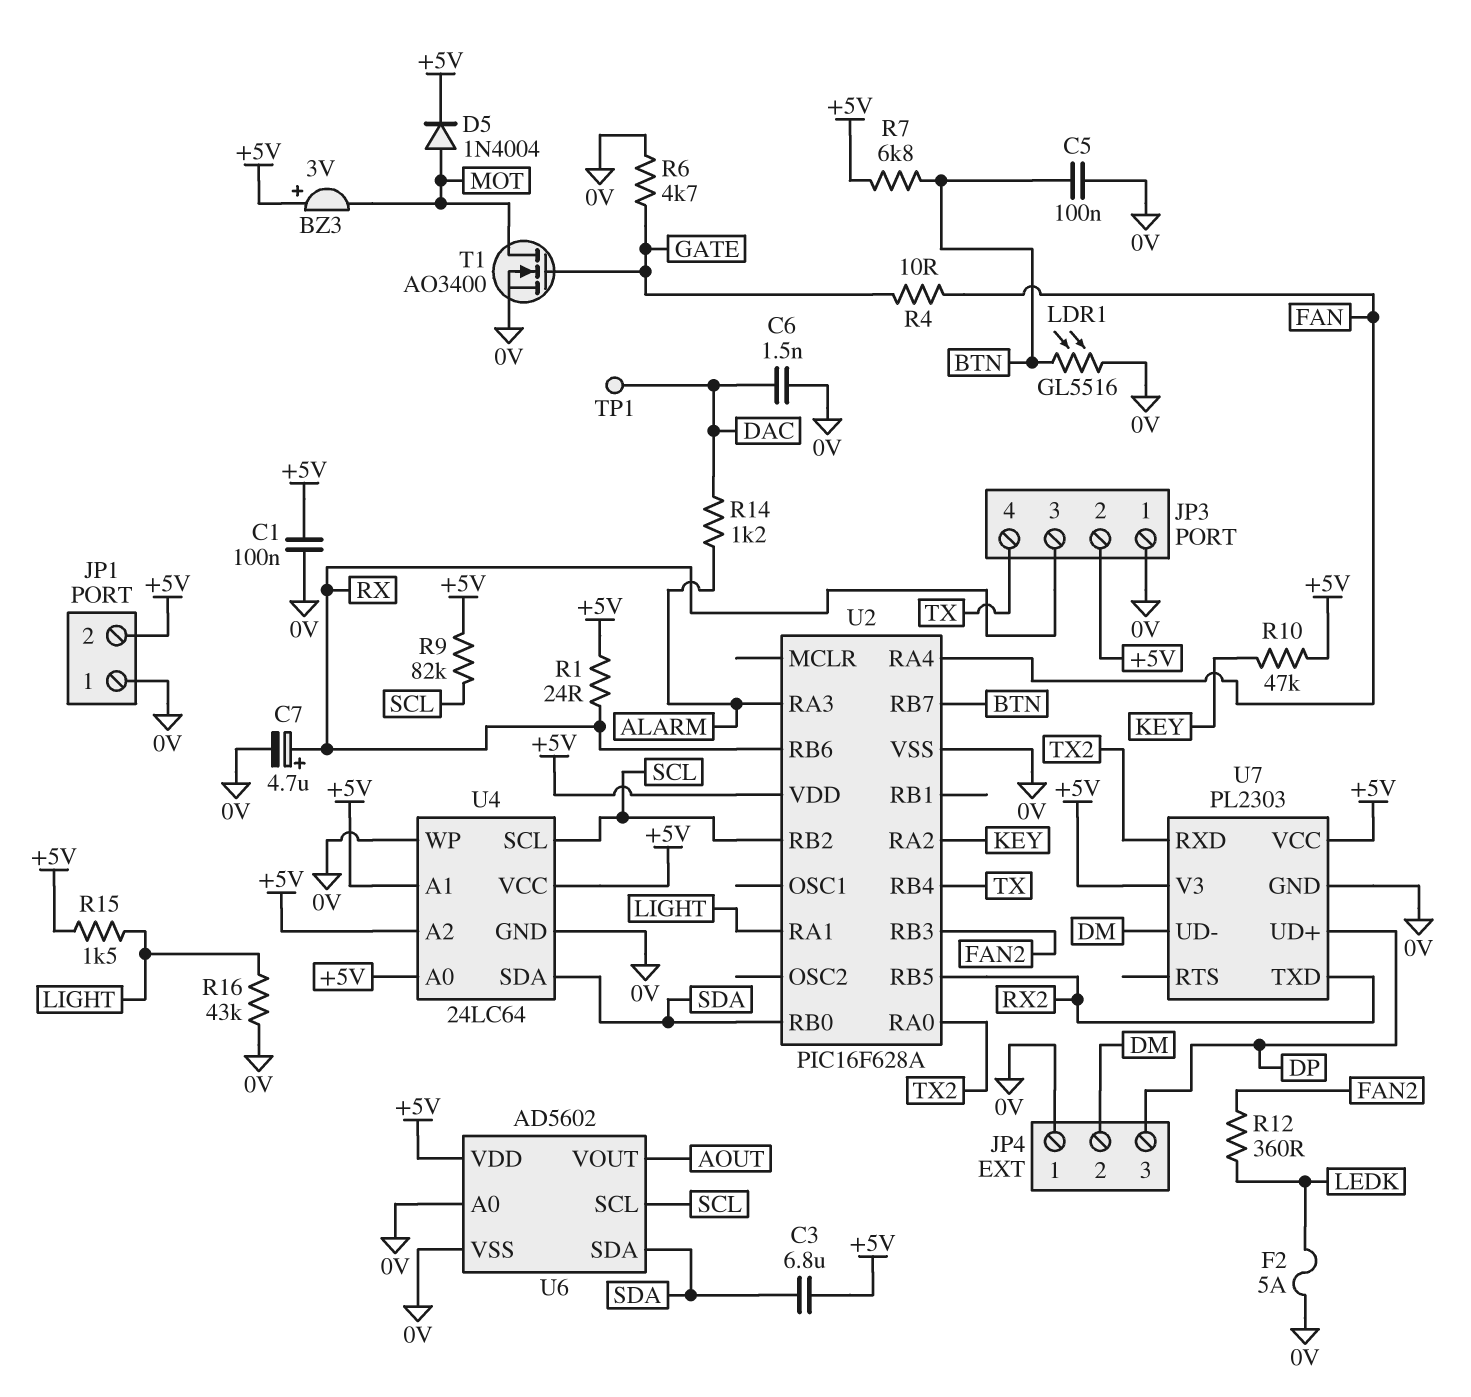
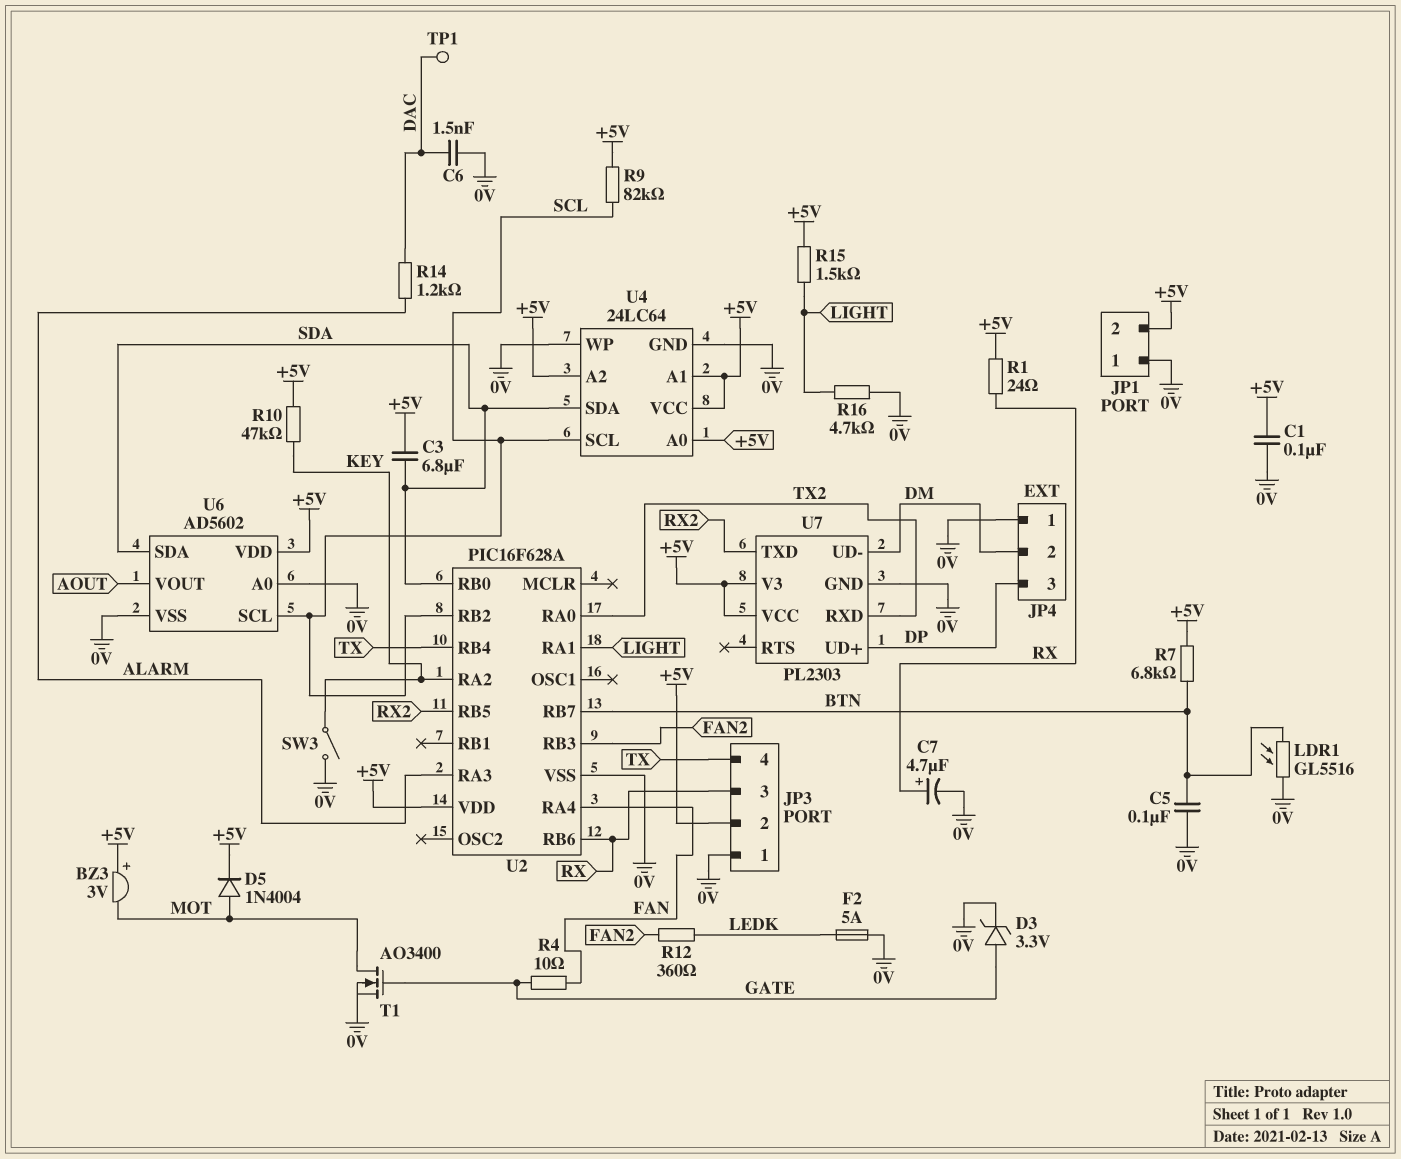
D3: none -> zener 3.3V (A GATE, K 0V)
R6: 4.7k (0V, GATE) -> none
R16: 43k (0V, LIGHT) -> 4.7k (0V, LIGHT)
SW3: none -> switch (0V, KEY)

